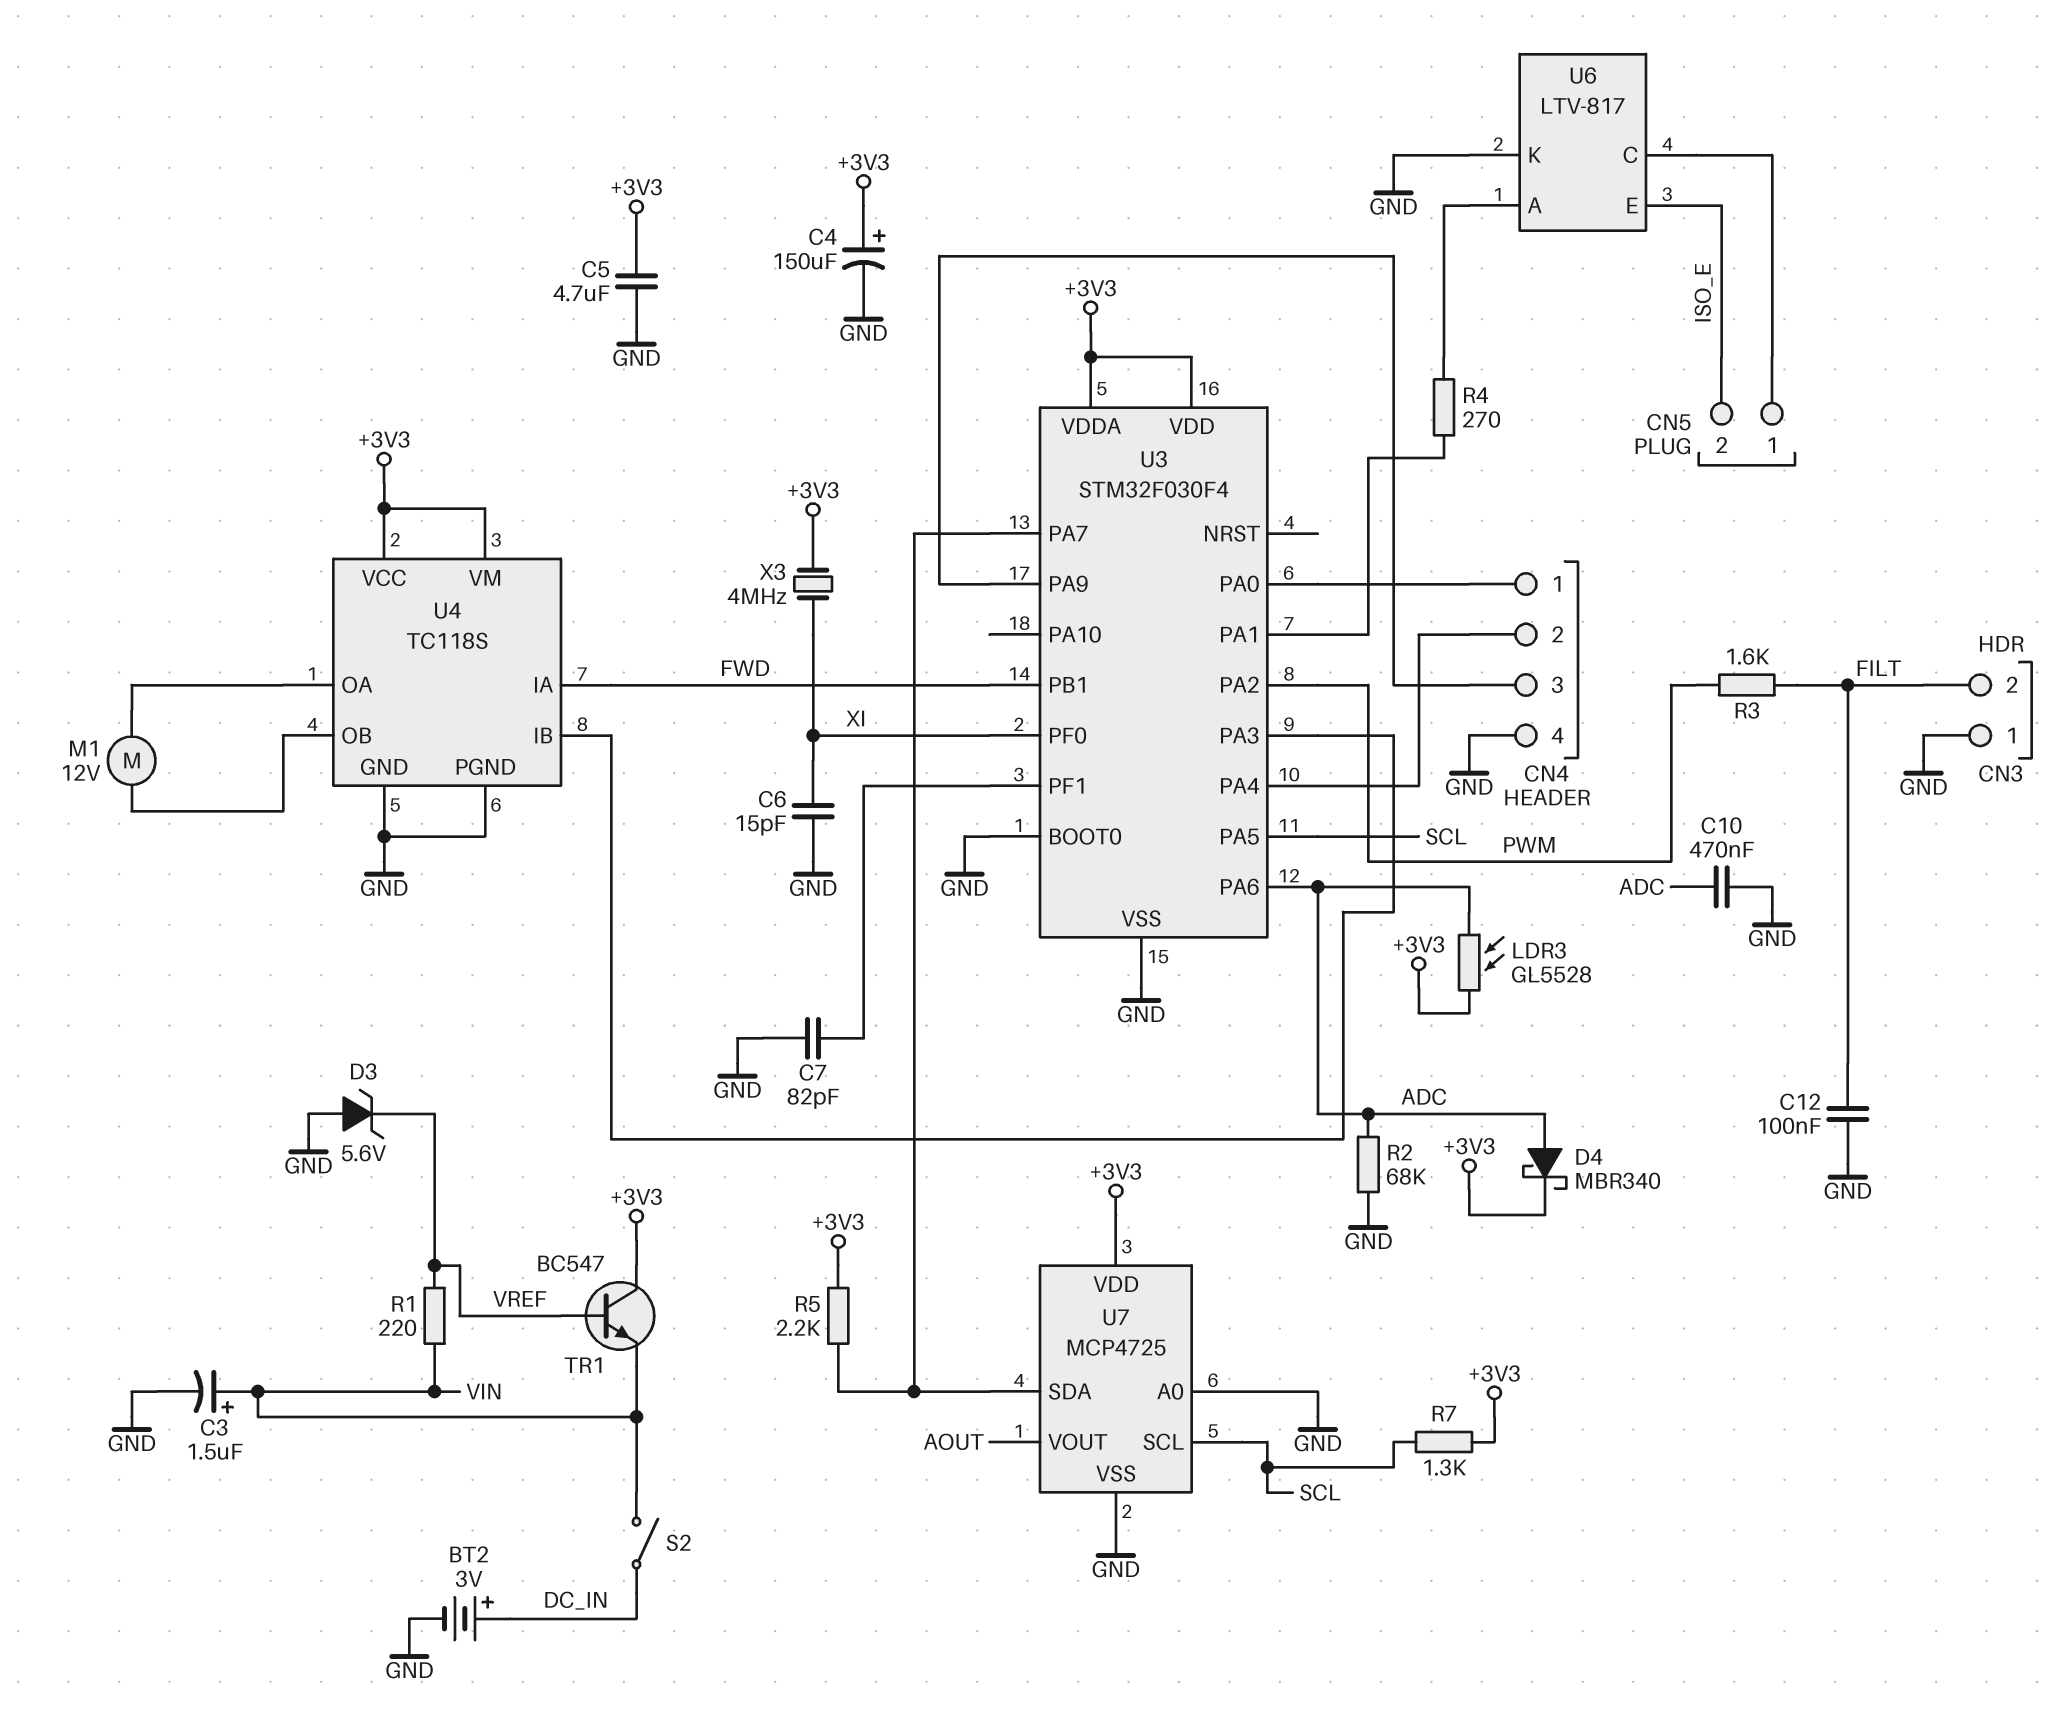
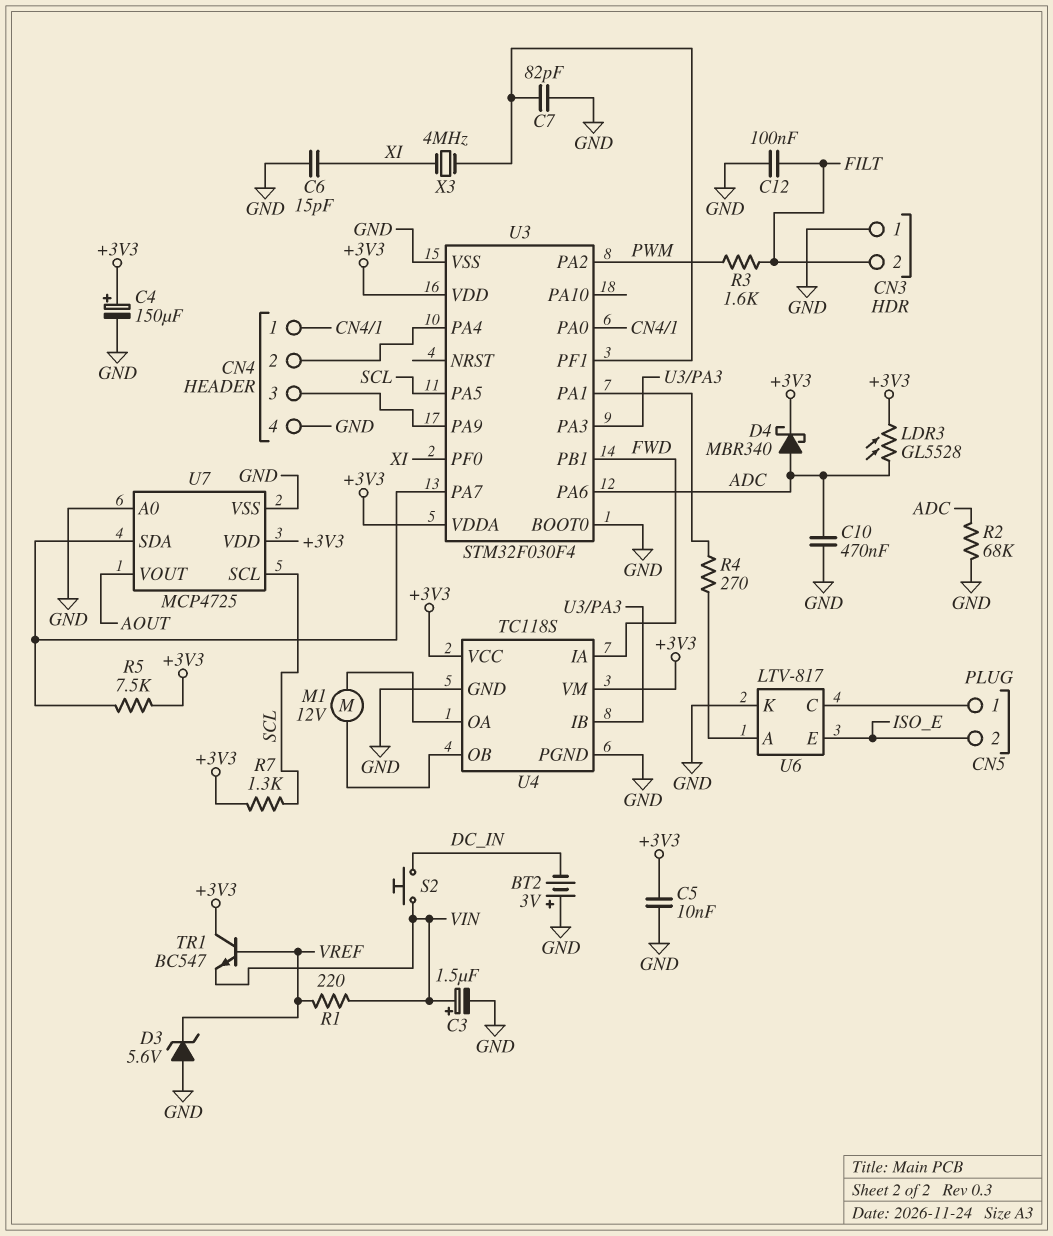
BT2: 3V (plus DC_IN, minus GND) -> 3V (plus GND, minus DC_IN)
C5: 4.7uF (+3V3, GND) -> 10nF (+3V3, GND)
R5: 2.2k (+3V3, U3/PA7) -> 7.5k (+3V3, U3/PA7)
S2: switch (DC_IN, VIN) -> button (DC_IN, VIN)
X3: 4MHz (+3V3, XI) -> 4MHz (U3/PF1, XI)

